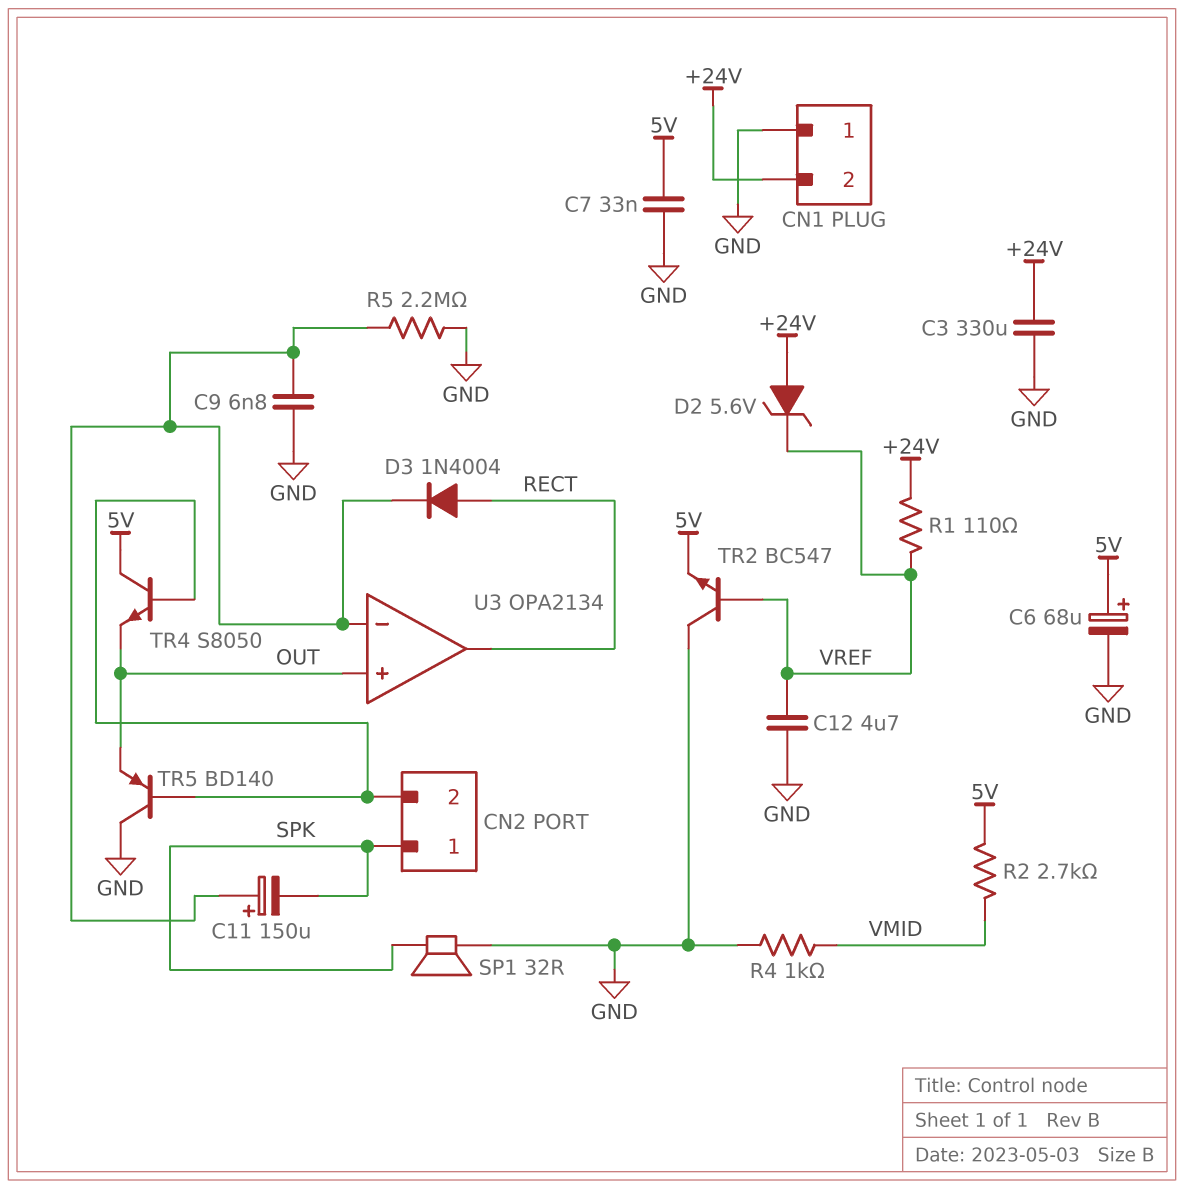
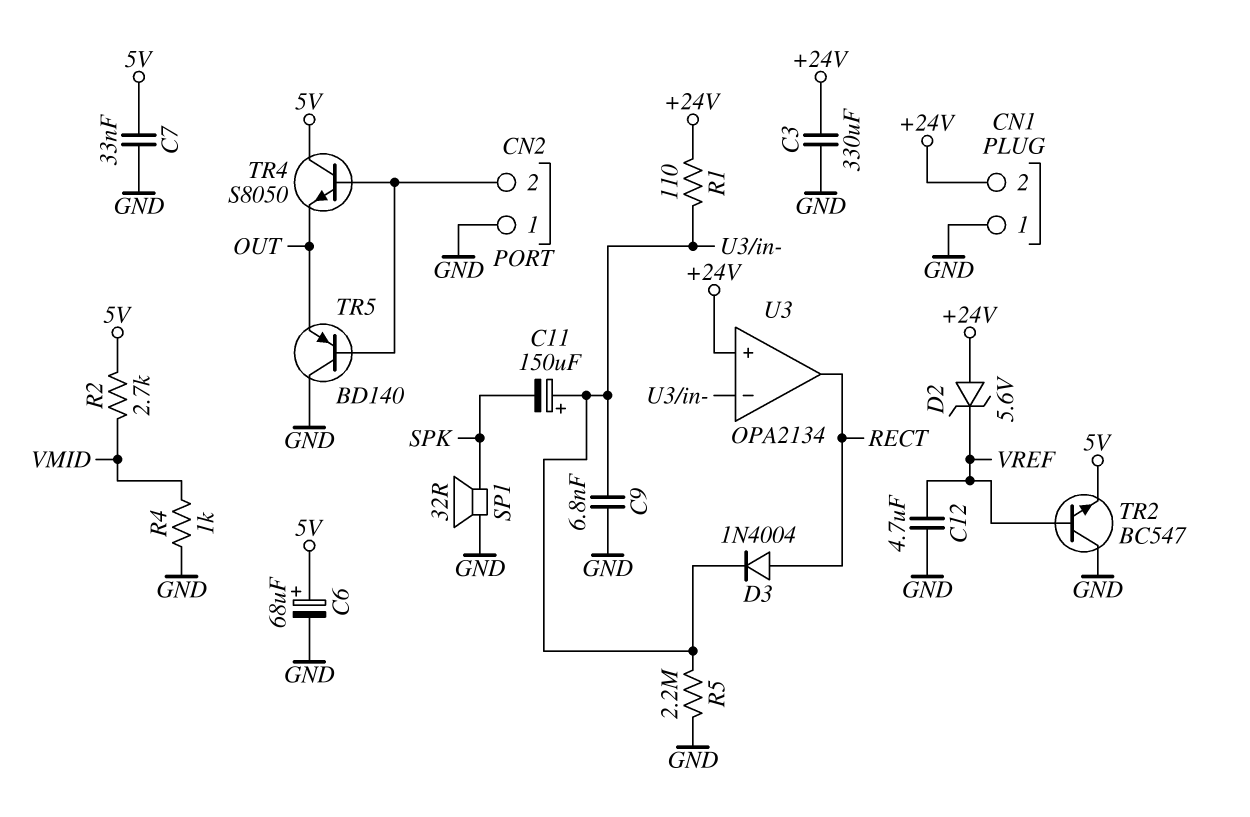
CN2 pin 1: SPK -> GND
R1: 110 (+24V, VREF) -> 110 (+24V, U3/in-)
U3 pin in+: OUT -> +24V

